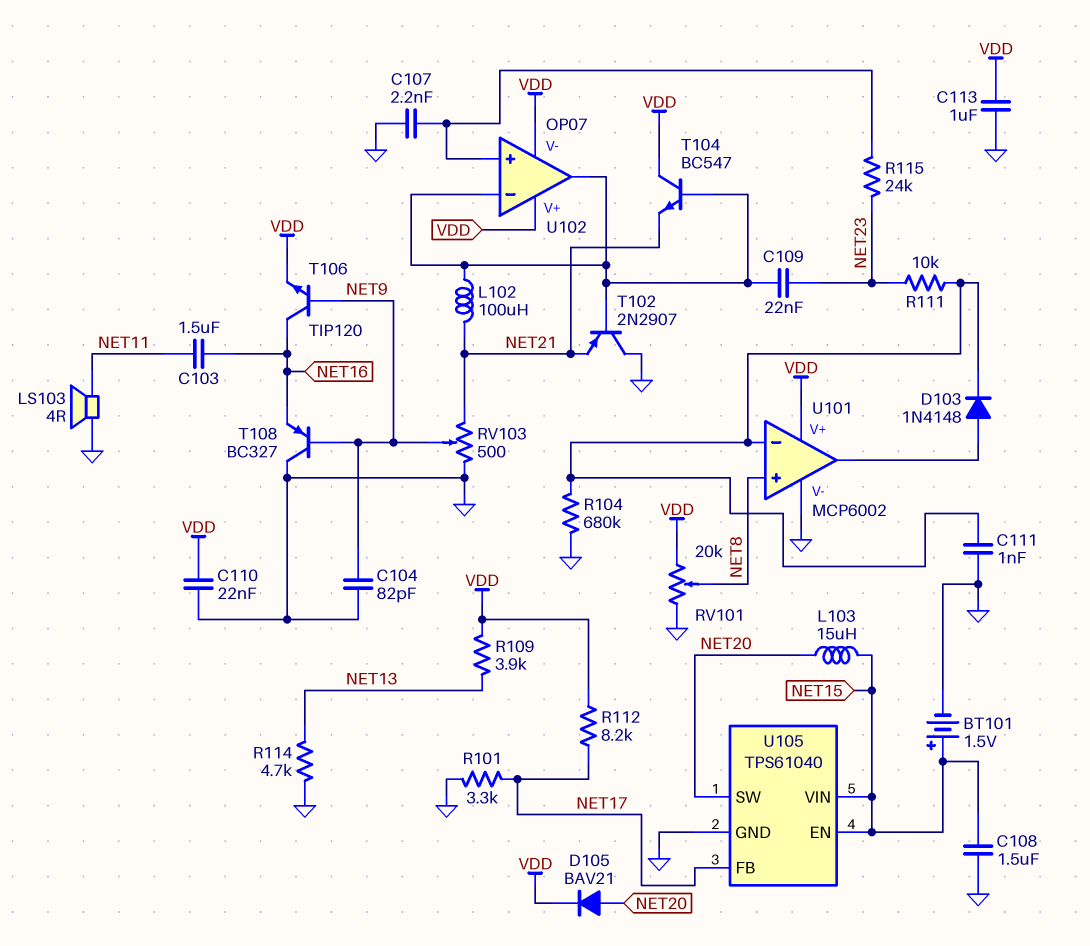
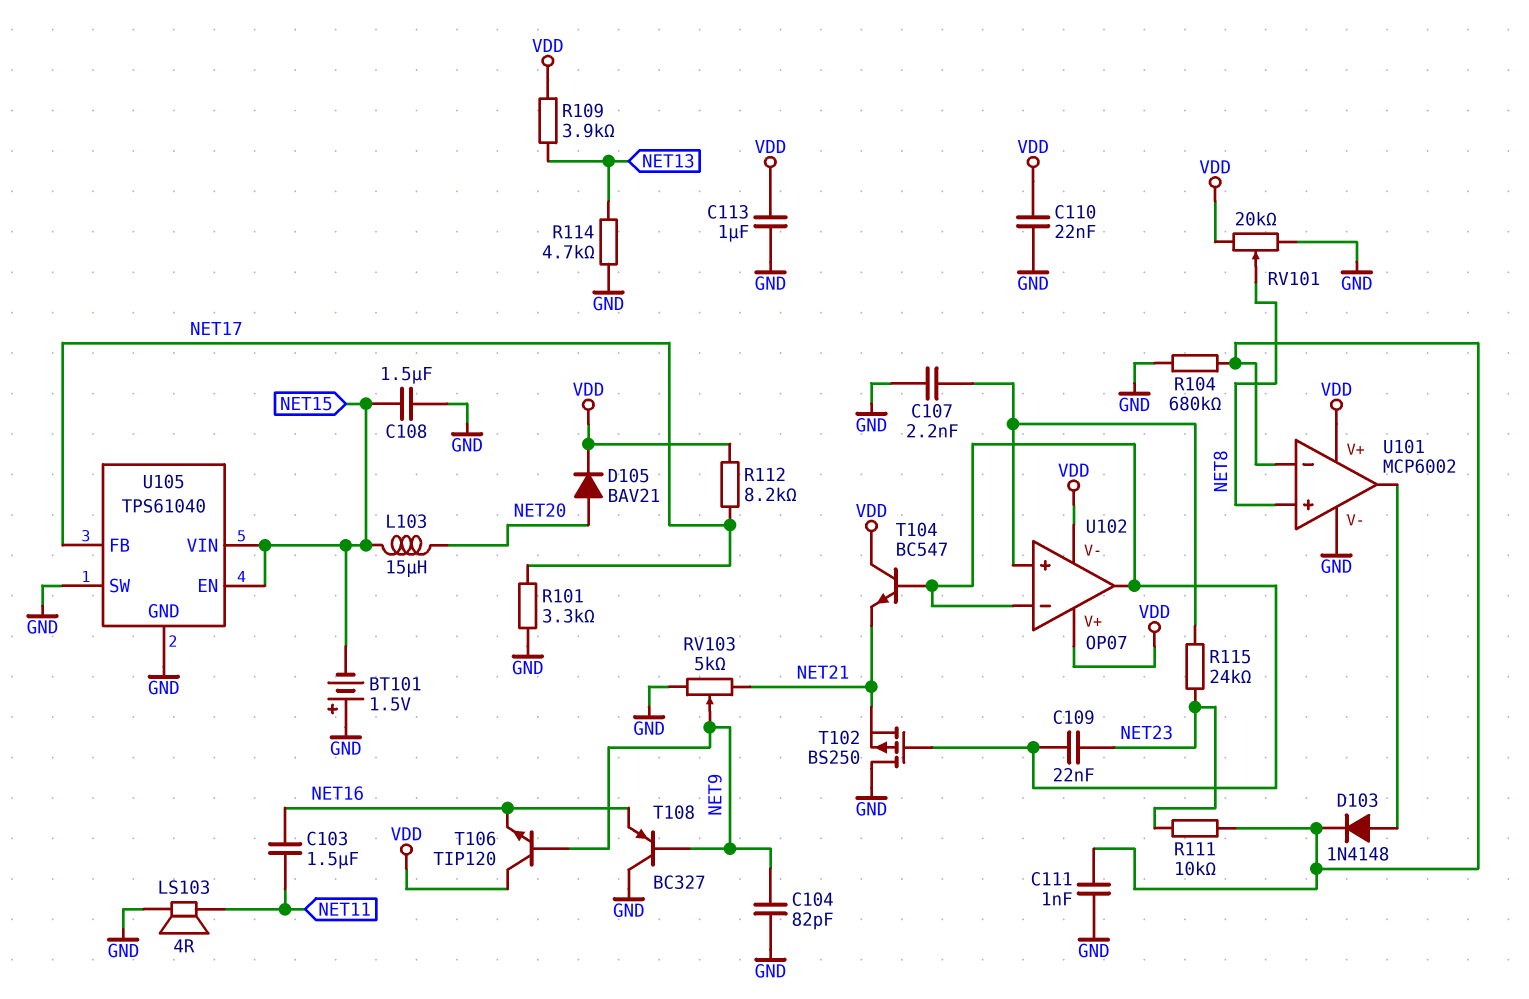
BT101: 1.5V (plus NET15, minus GND) -> 1.5V (plus GND, minus NET15)
L102: 100uH (NET21, U102/in-) -> none
RV103: 500 (GND, NET21, wiper NET9) -> 5k (GND, NET21, wiper NET9)
T102: PNP 2N2907 (B U102/in-, C GND, E NET21) -> PMOS BS250 (G U102/in-, D GND, S NET21)
T106: NPN TIP120 (B NET9, C NET16, E VDD) -> NPN TIP120 (B NET9, C VDD, E NET16)
U105 pin SW: NET20 -> GND

